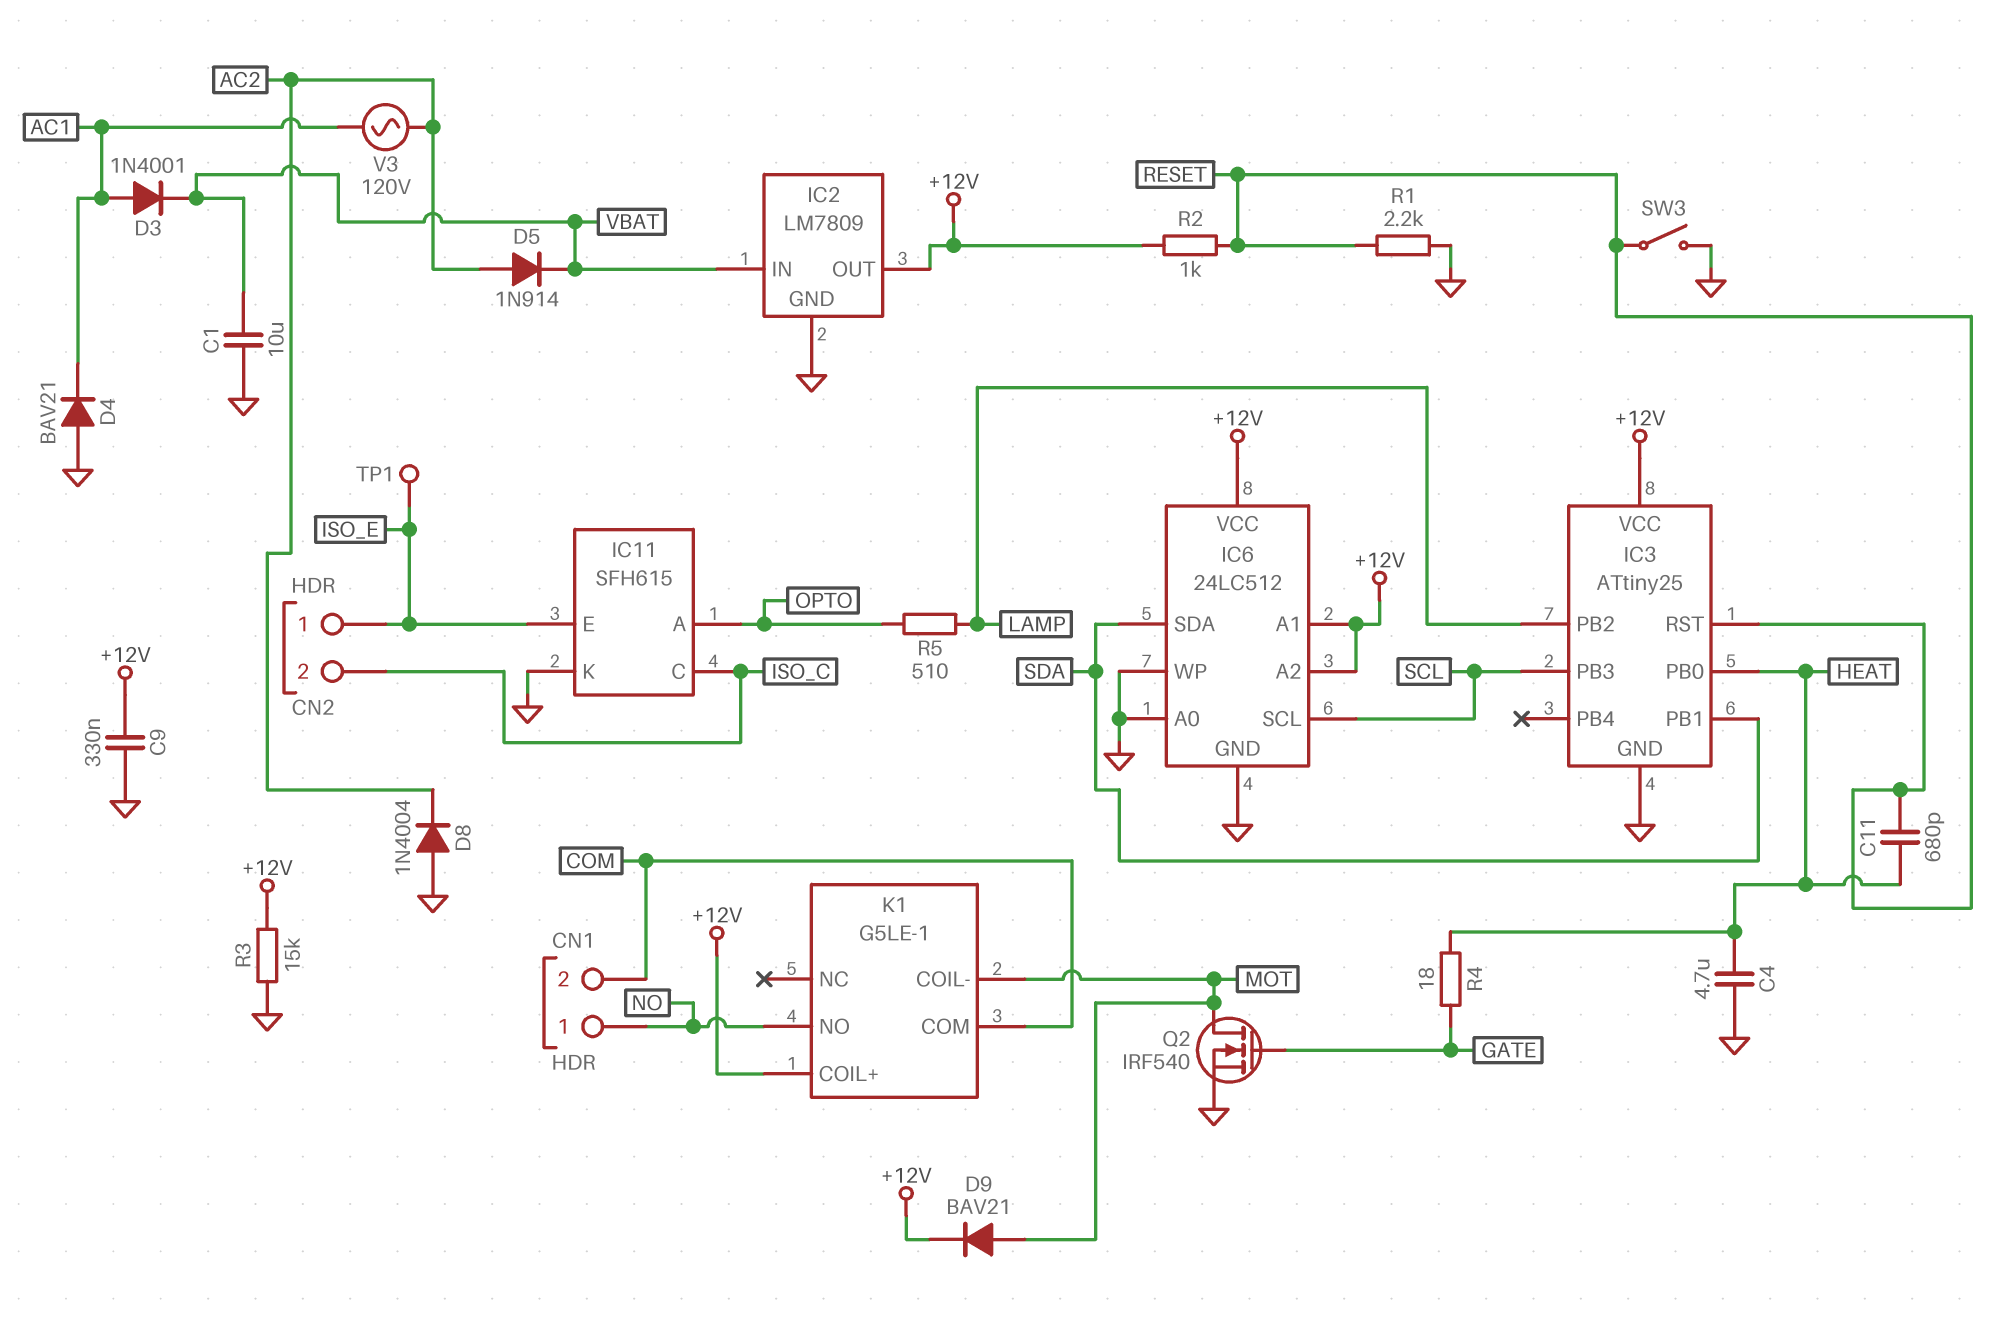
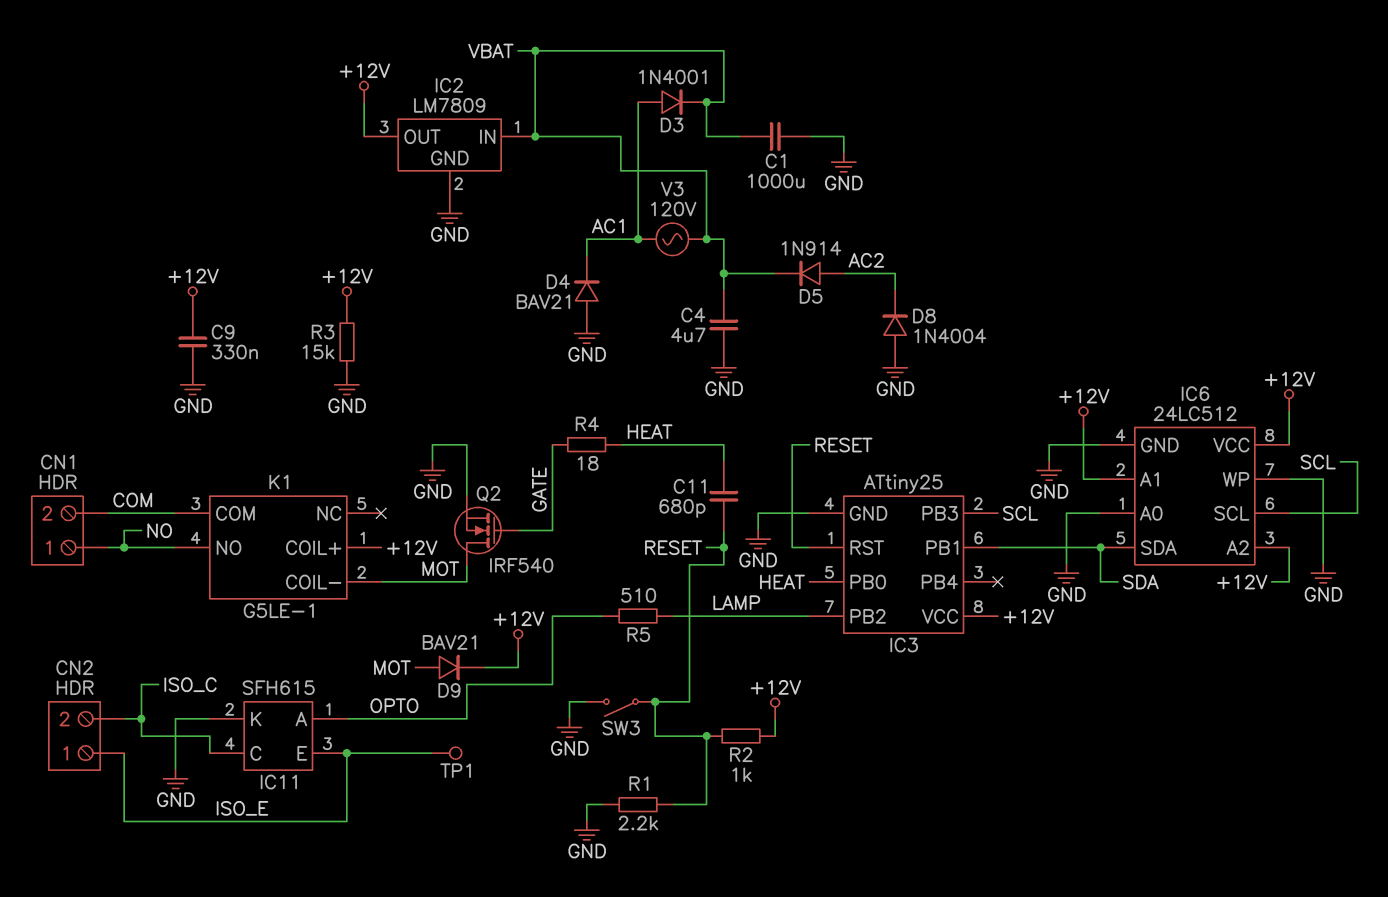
C1: 10uF (GND, VBAT) -> 1000uF (GND, VBAT)
C4: 4.7uF (GND, HEAT) -> 4.7uF (GND, VBAT)
V3: AC 120V (AC1, AC2) -> AC 120V (AC1, VBAT)

